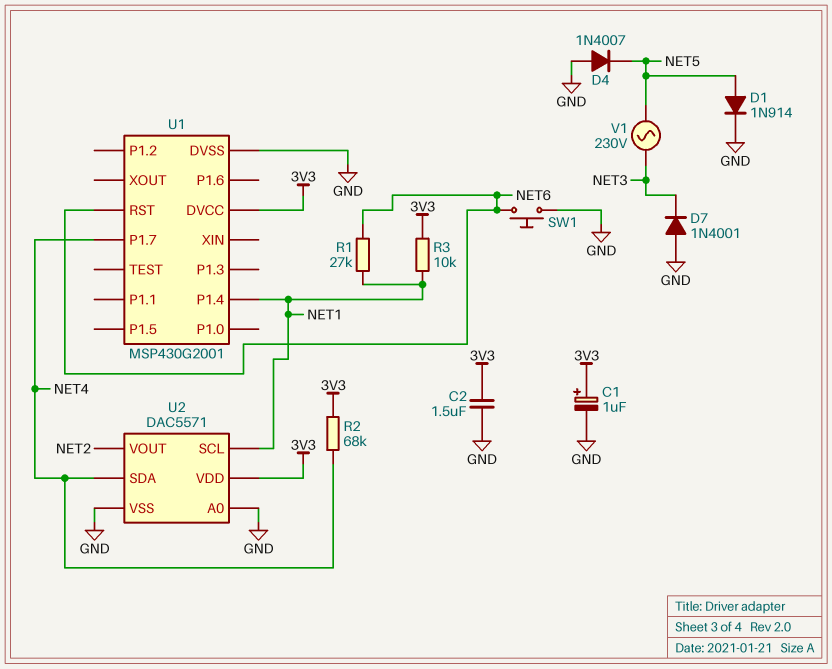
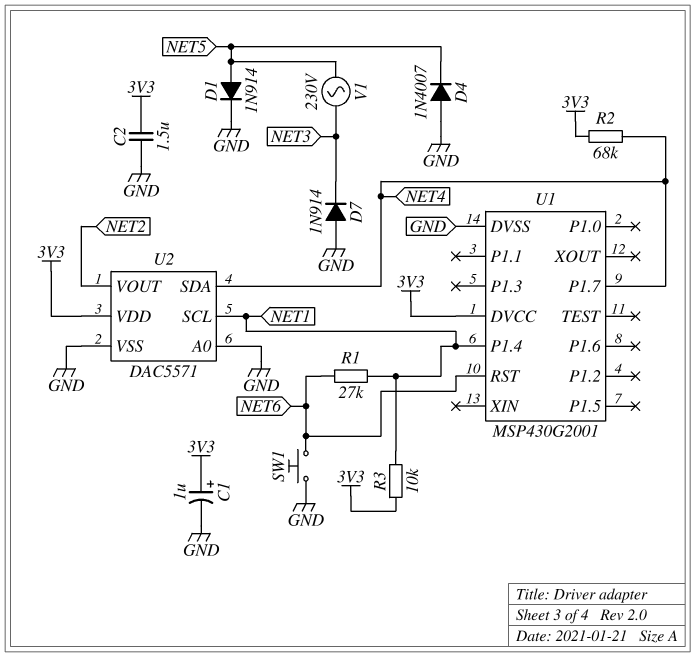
D7: diode 1N4001 (A GND, K NET3) -> diode 1N914 (A GND, K NET3)

